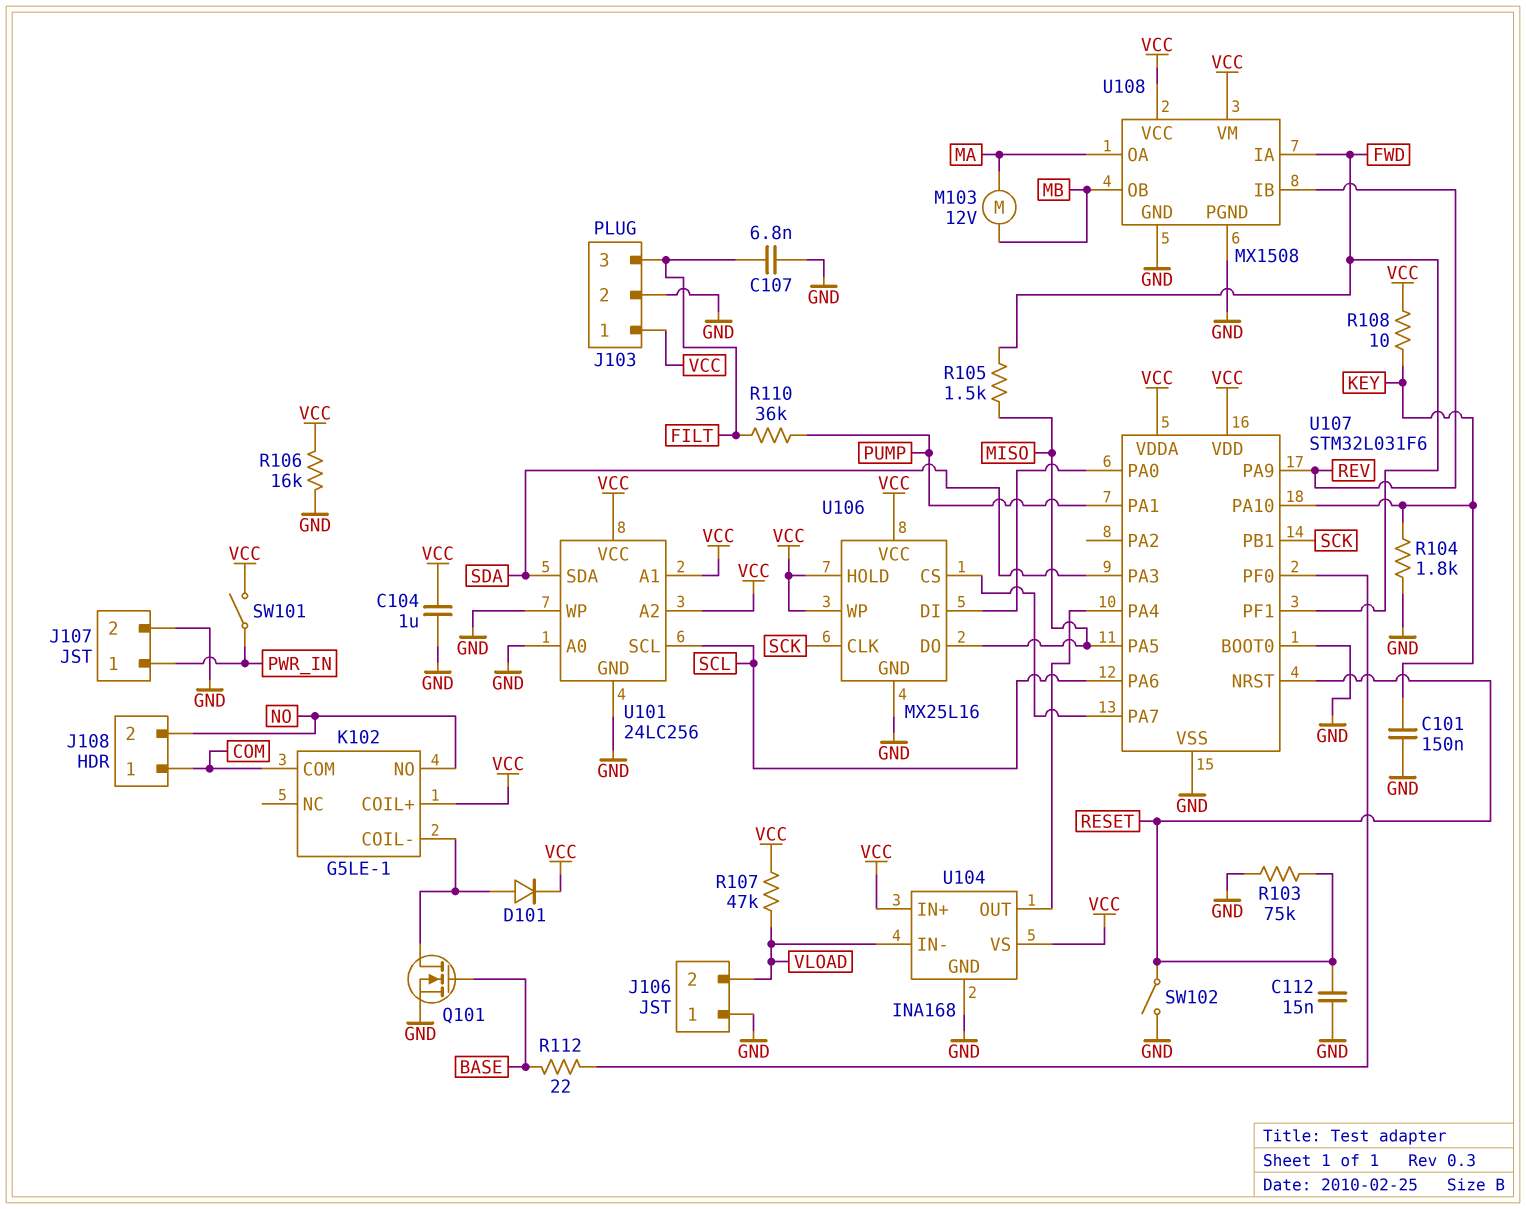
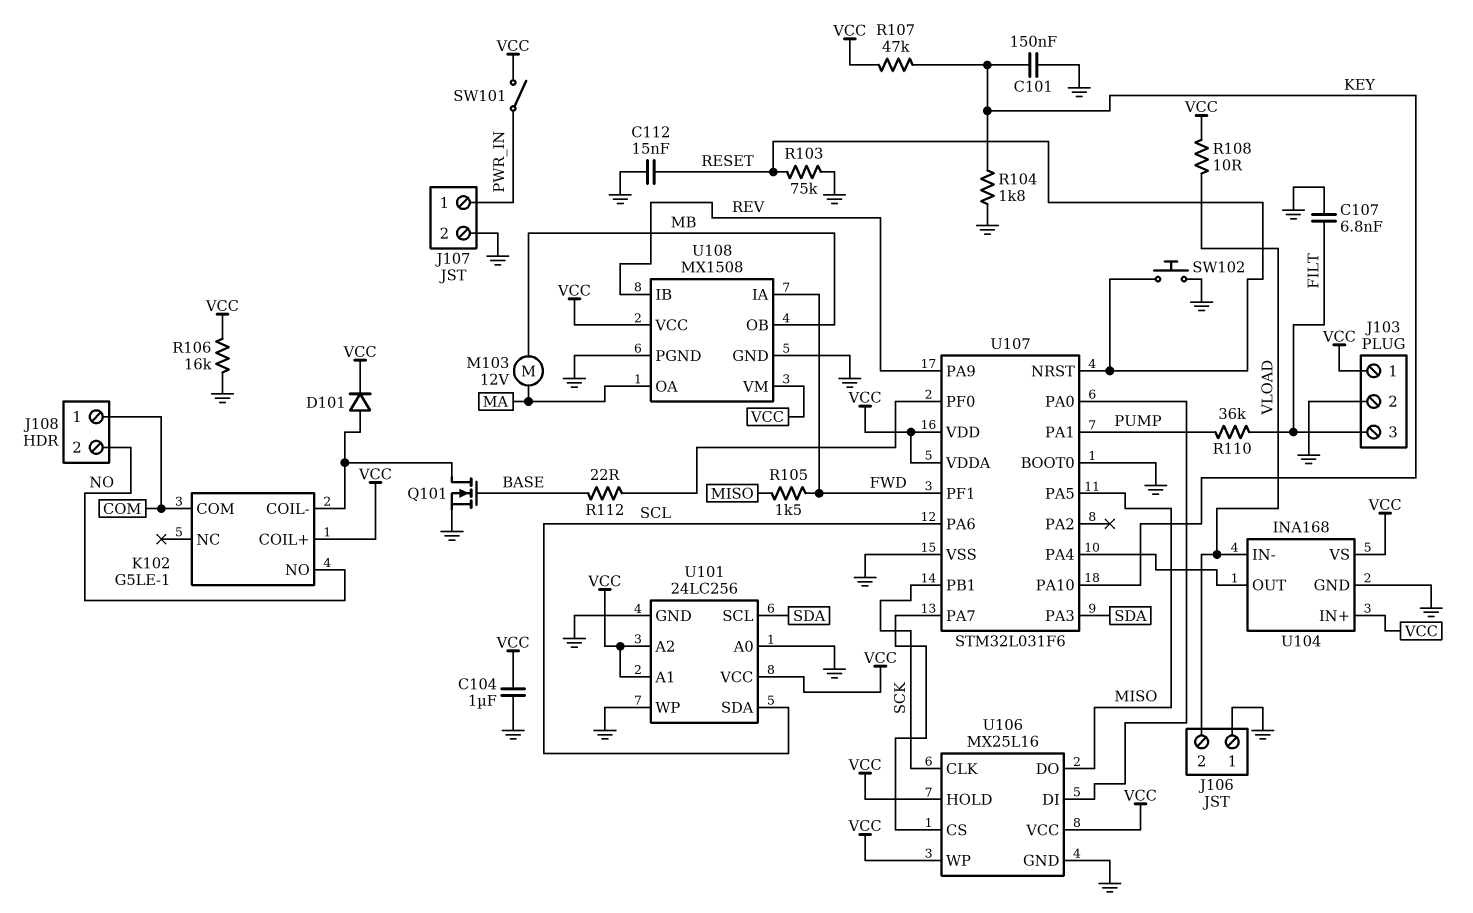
R107: 47k (VCC, VLOAD) -> 47k (KEY, VCC)
R108: 10 (KEY, VCC) -> 10 (VCC, VLOAD)
SW102: switch (GND, RESET) -> button (GND, RESET)
U101 pin SCL: SCL -> SDA
U101 pin SDA: SDA -> SCL

